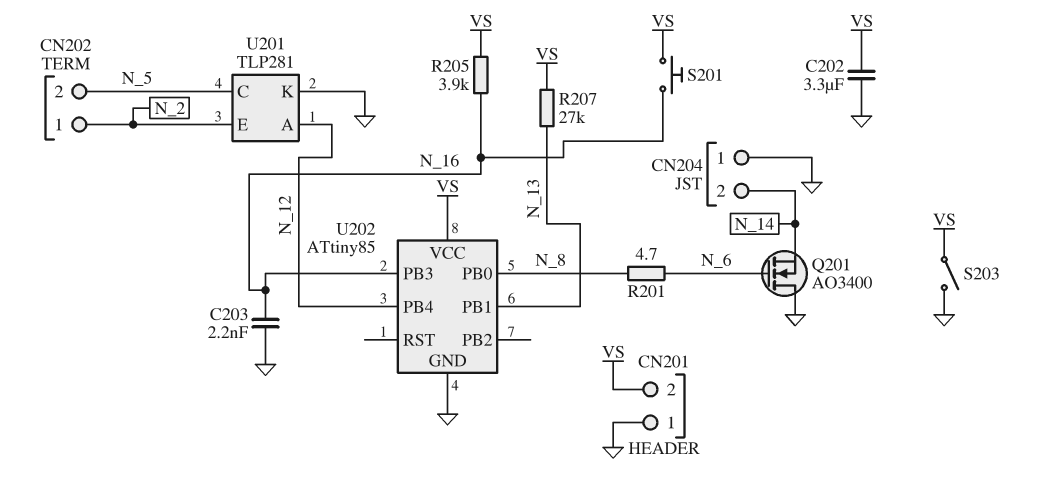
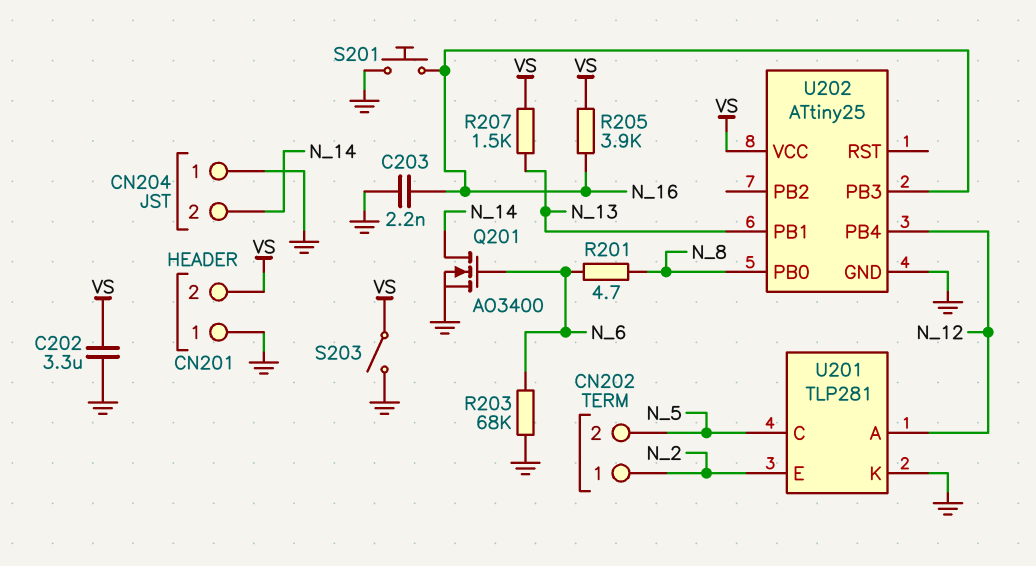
Q201: NMOS AO3400 (G N_6, D GND, S N_14) -> NMOS AO3400 (G N_6, D N_14, S GND)
R203: none -> 68k (GND, N_6)
R207: 27k (N_13, VS) -> 1.5k (N_13, VS)
S201: button (N_16, VS) -> button (GND, N_16)
U202: ATtiny85 -> ATtiny25

